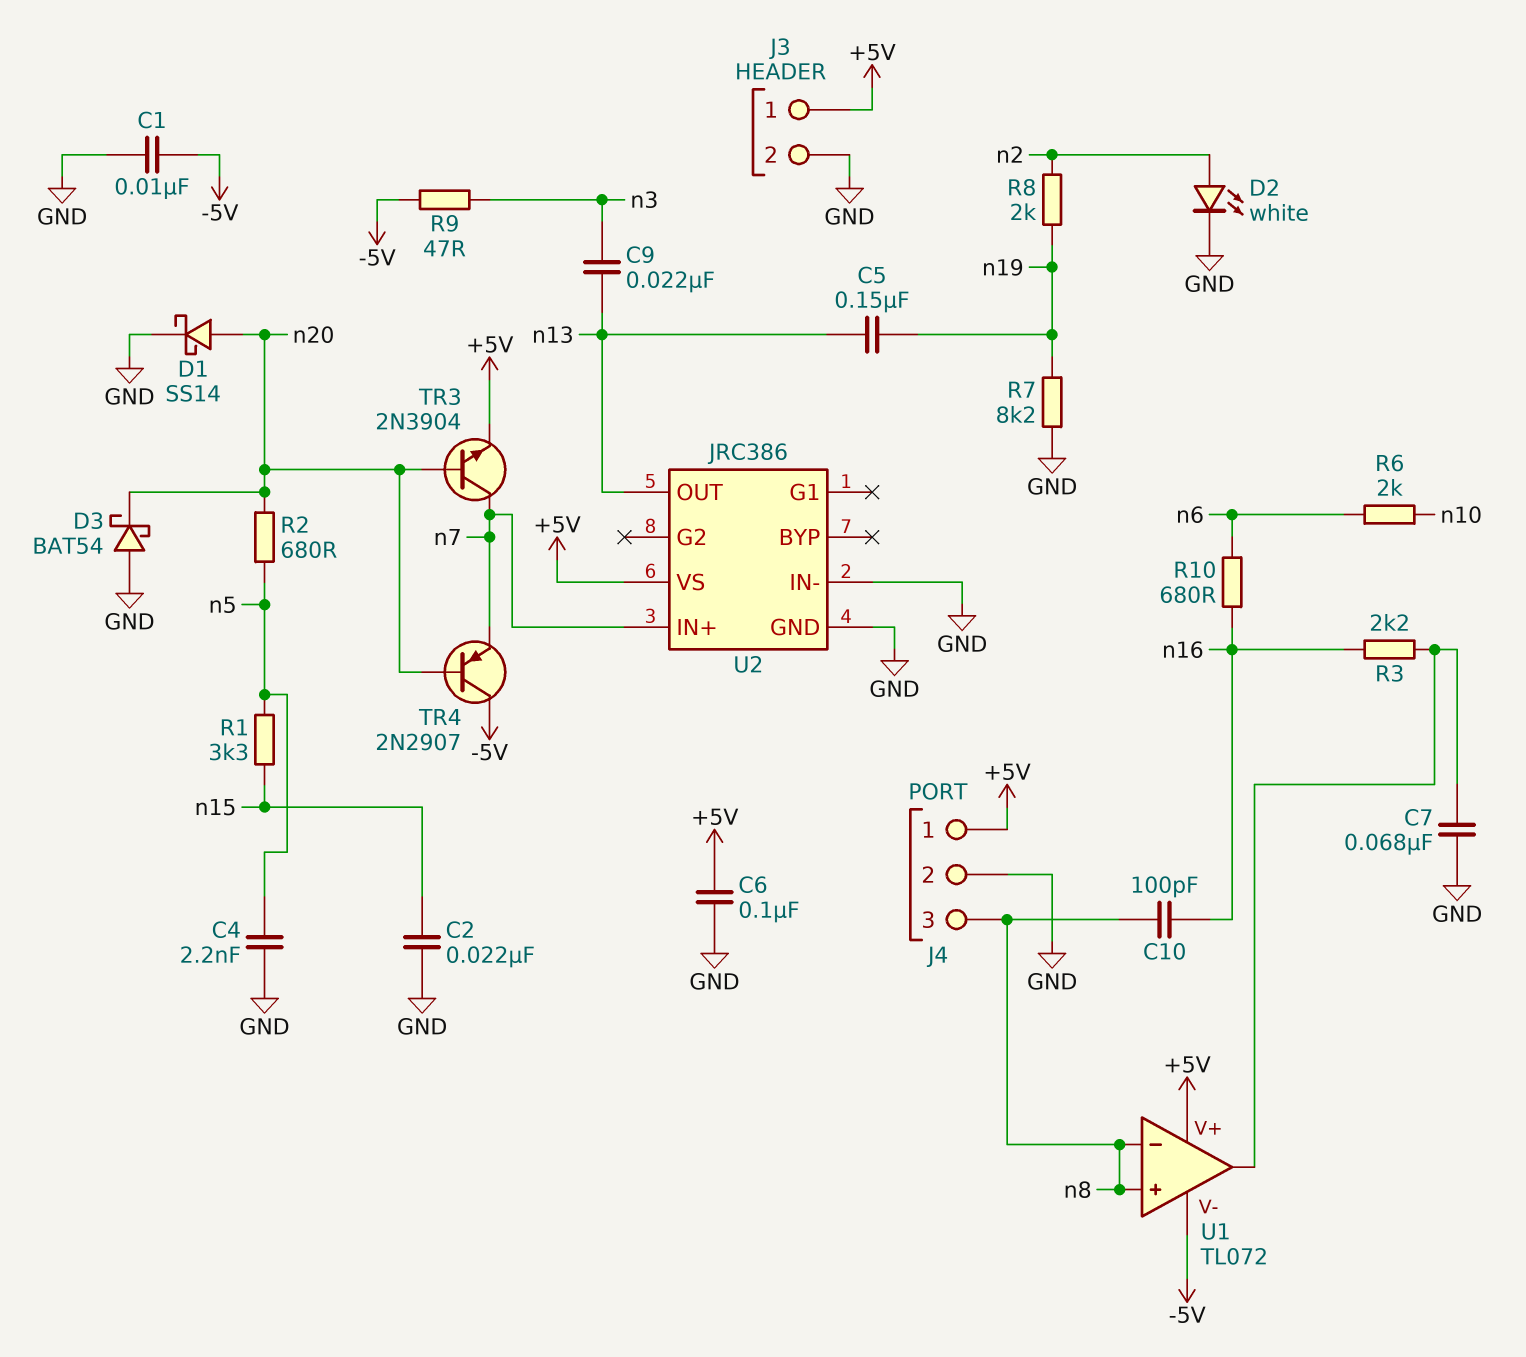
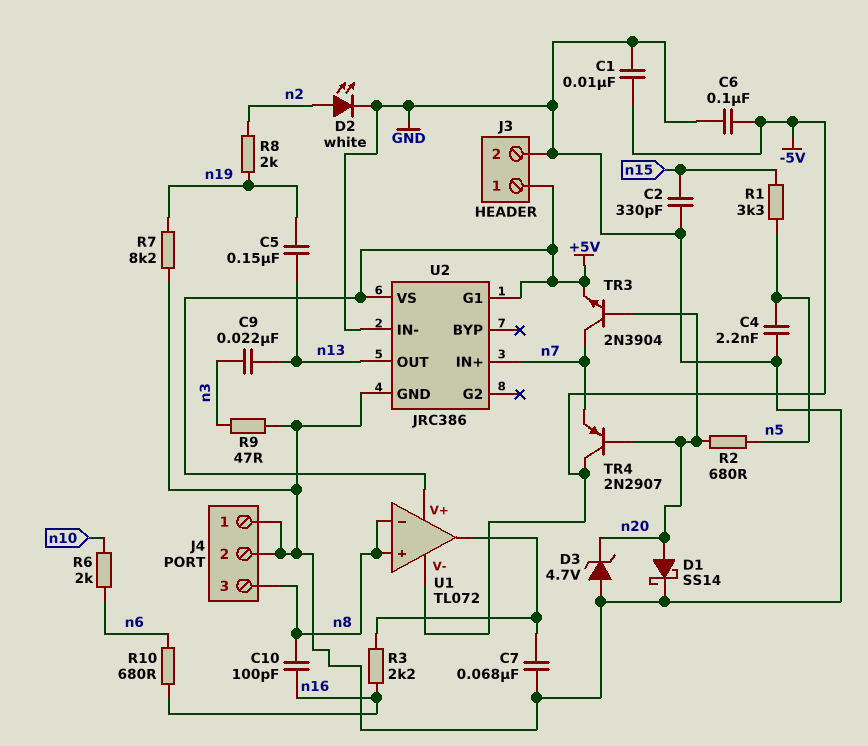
C2: 22nF (GND, n15) -> 330pF (GND, n15)
C6: 100nF (+5V, GND) -> 100nF (-5V, GND)
D3: schottky BAT54 (A GND, K n20) -> zener 4.7V (A GND, K n20)
J4 pin 1: +5V -> GND
R9: 47 (-5V, n3) -> 47 (GND, n3)
U2 pin G1: none -> +5V

